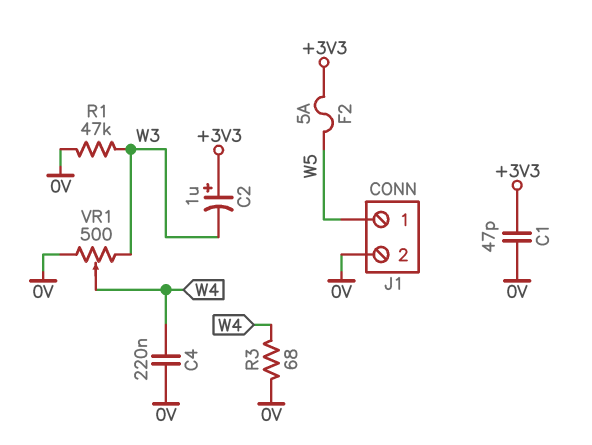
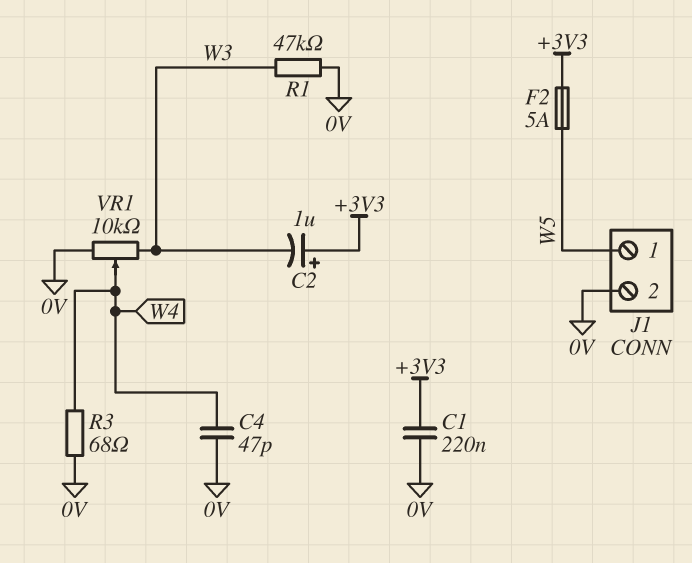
C1: 47pF (+3V3, 0V) -> 220nF (+3V3, 0V)
C4: 220nF (0V, W4) -> 47pF (0V, W4)
VR1: 500 (0V, W3, wiper W4) -> 10k (0V, W3, wiper W4)

